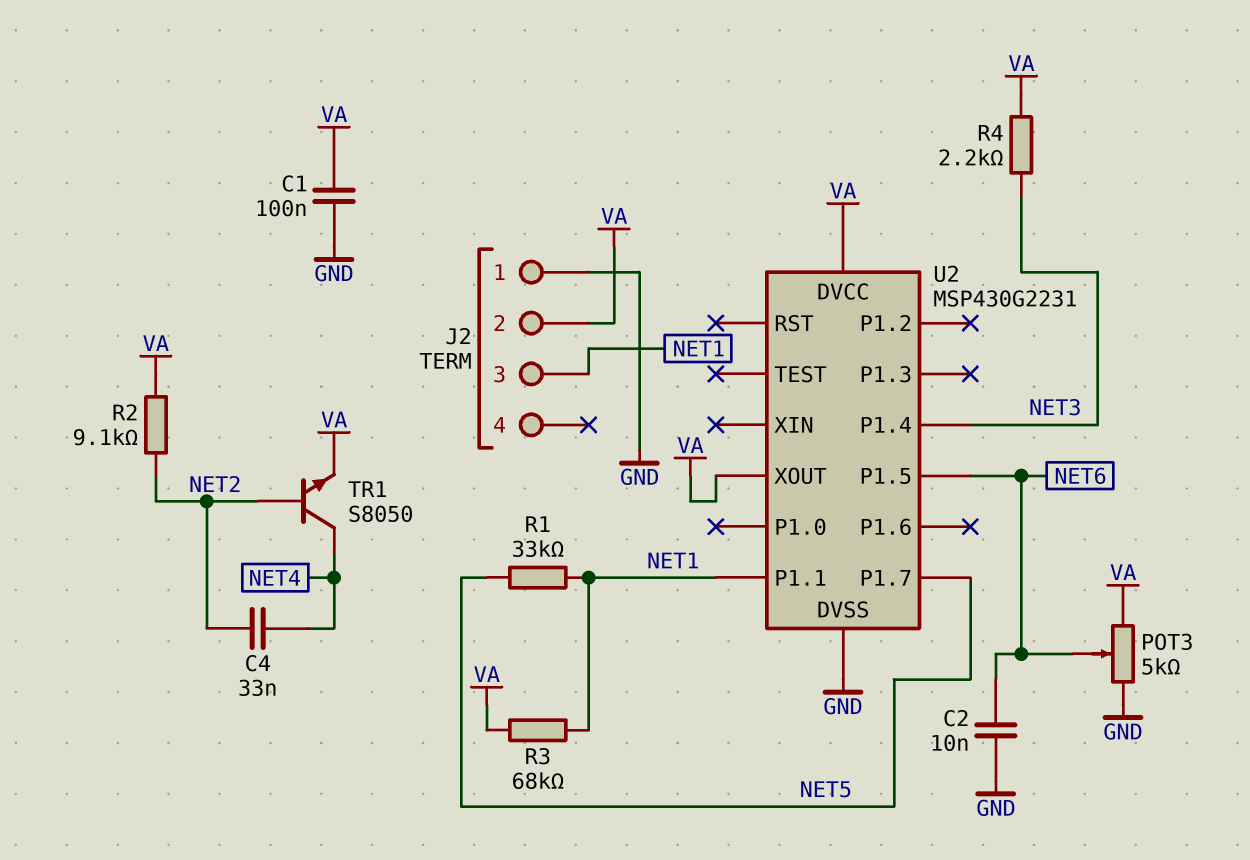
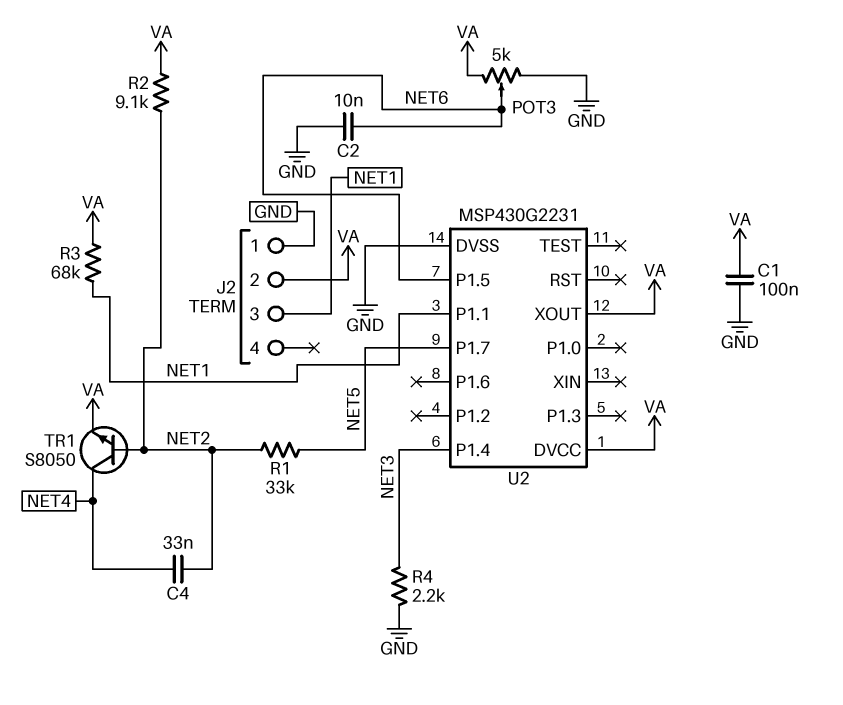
R1: 33k (NET1, NET5) -> 33k (NET2, NET5)
R4: 2.2k (NET3, VA) -> 2.2k (GND, NET3)

